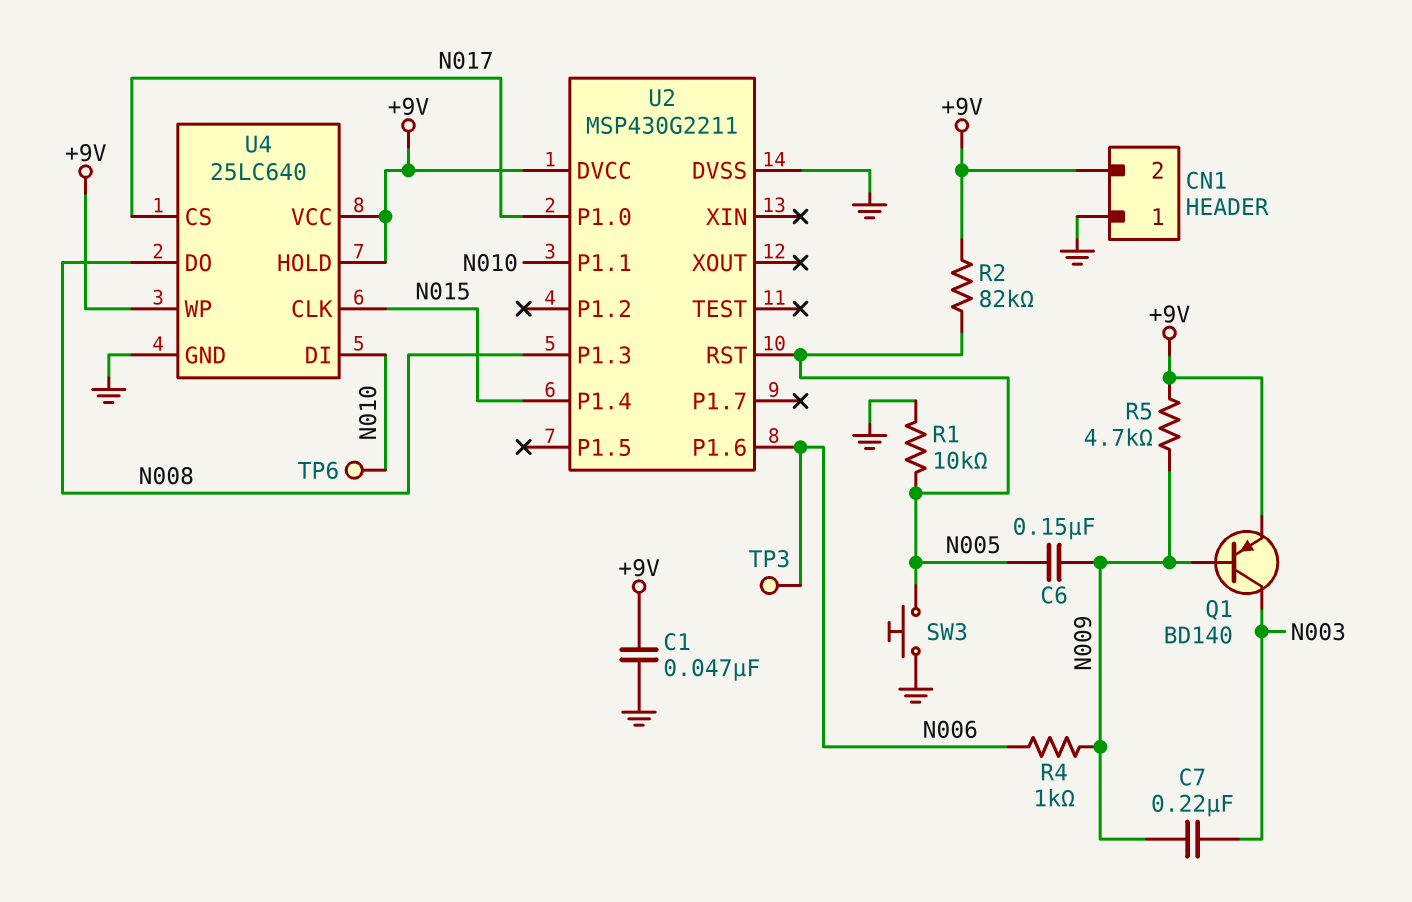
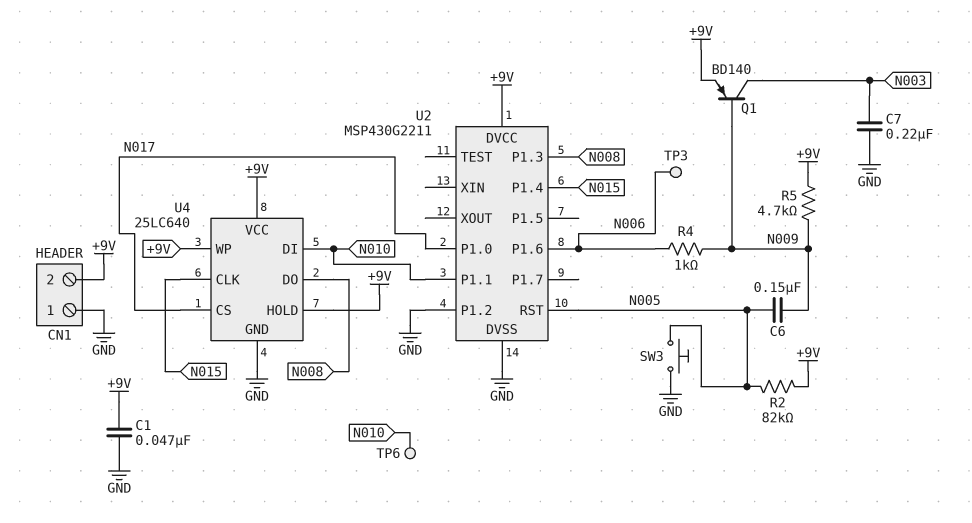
C7: 220nF (N003, N009) -> 220nF (GND, N003)
R1: 10k (GND, N005) -> none
U2 pin P1.2: none -> GND

